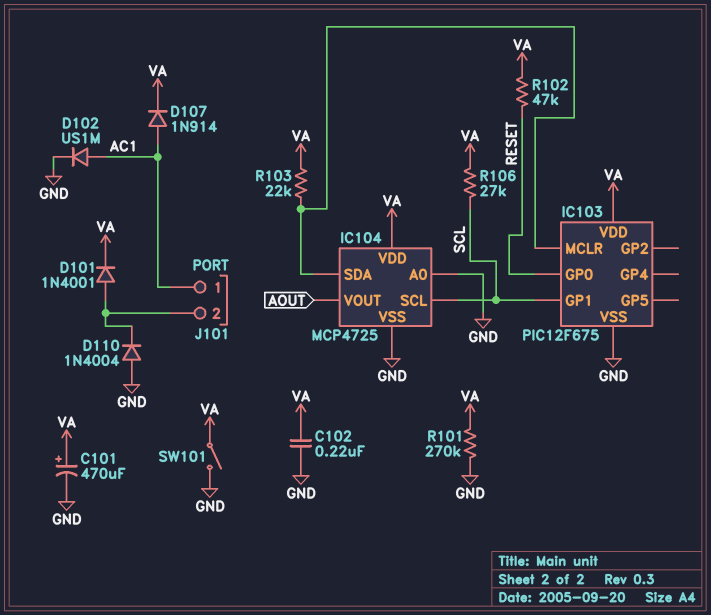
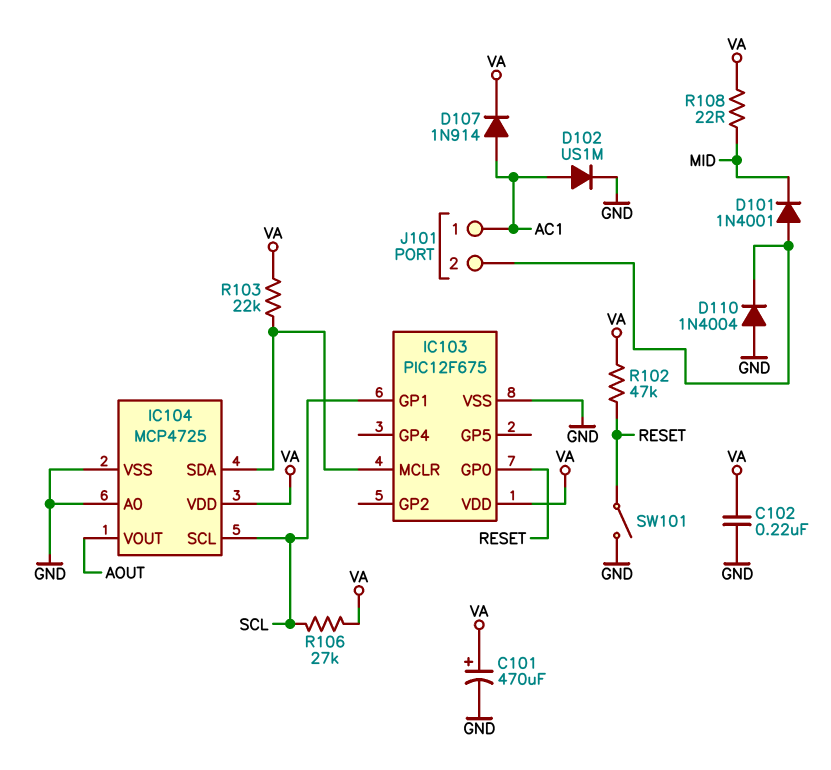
D101: diode 1N4001 (A J101/2, K VA) -> diode 1N4001 (A J101/2, K MID)
R101: 270k (GND, VA) -> none
R108: none -> 22 (MID, VA)
SW101: switch (GND, VA) -> switch (GND, RESET)

